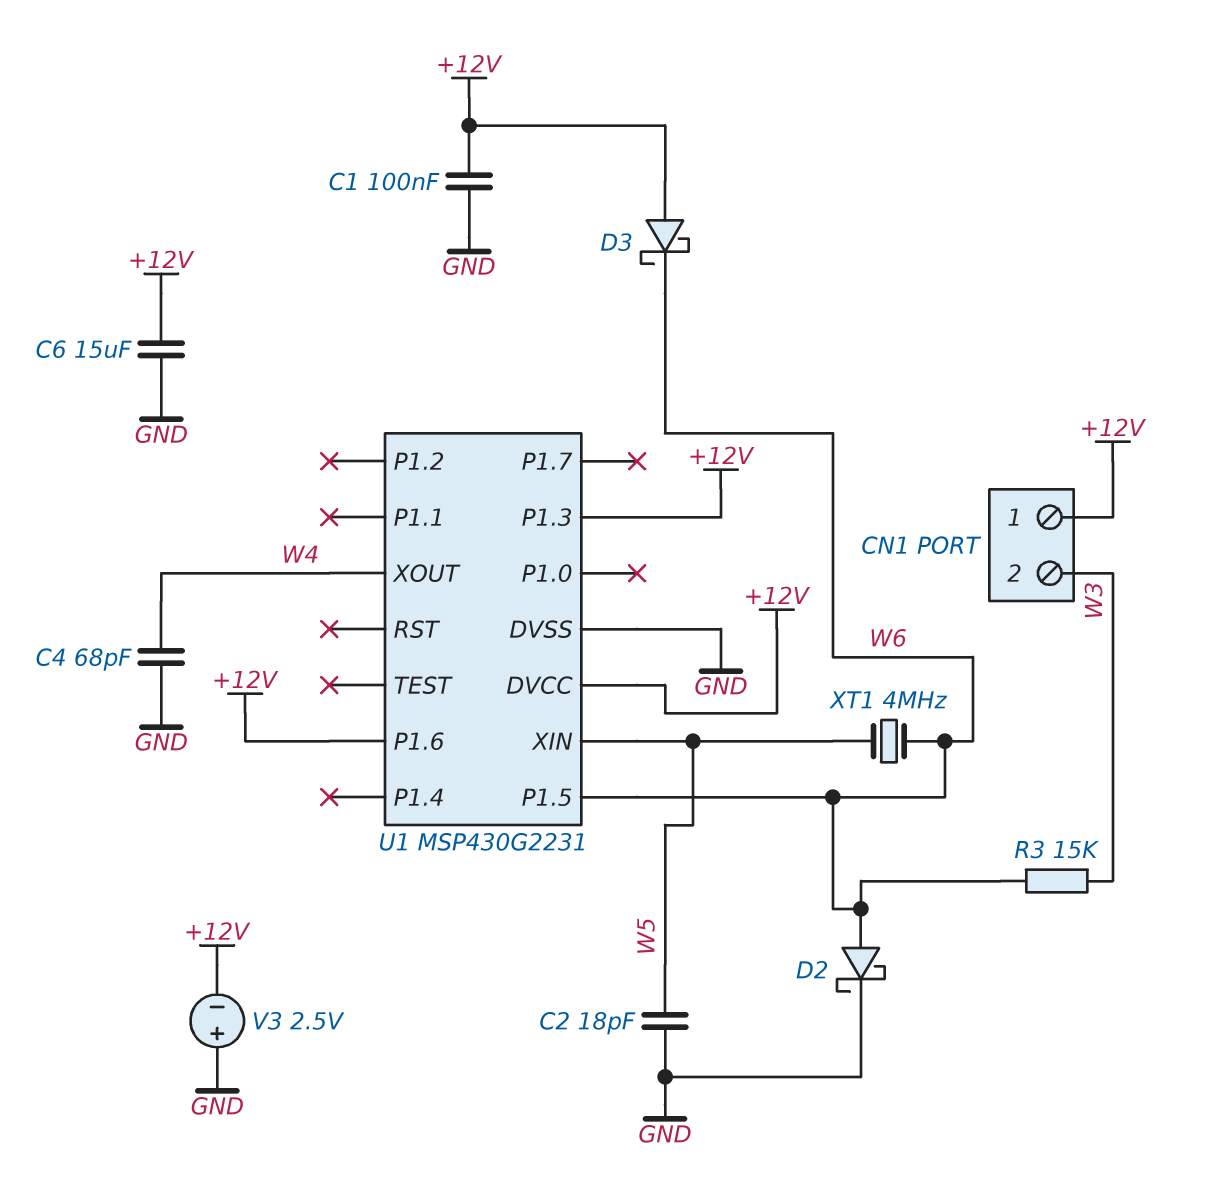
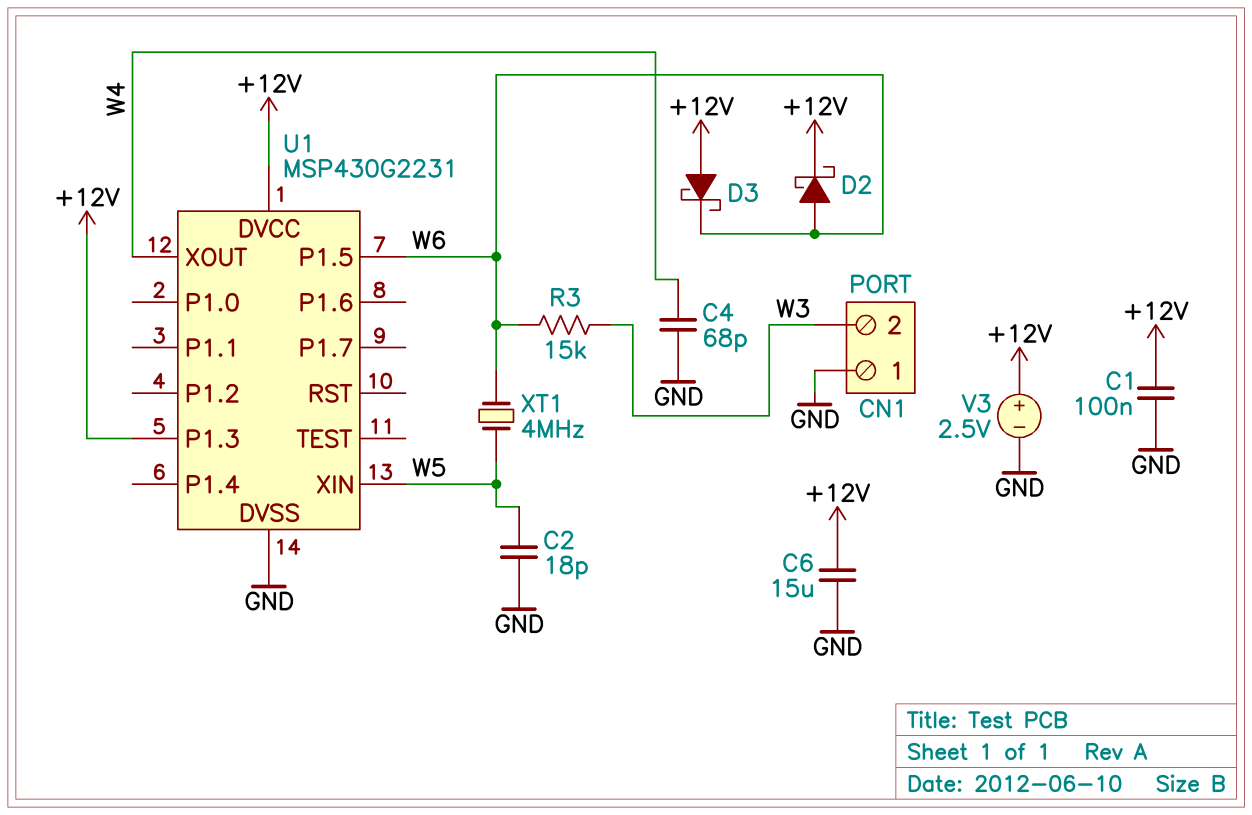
CN1 pin 1: +12V -> GND
D2: schottky (A W6, K GND) -> schottky (A W6, K +12V)
U1 pin P1.6: +12V -> none
V3: 2.5V (plus GND, minus +12V) -> 2.5V (plus +12V, minus GND)

